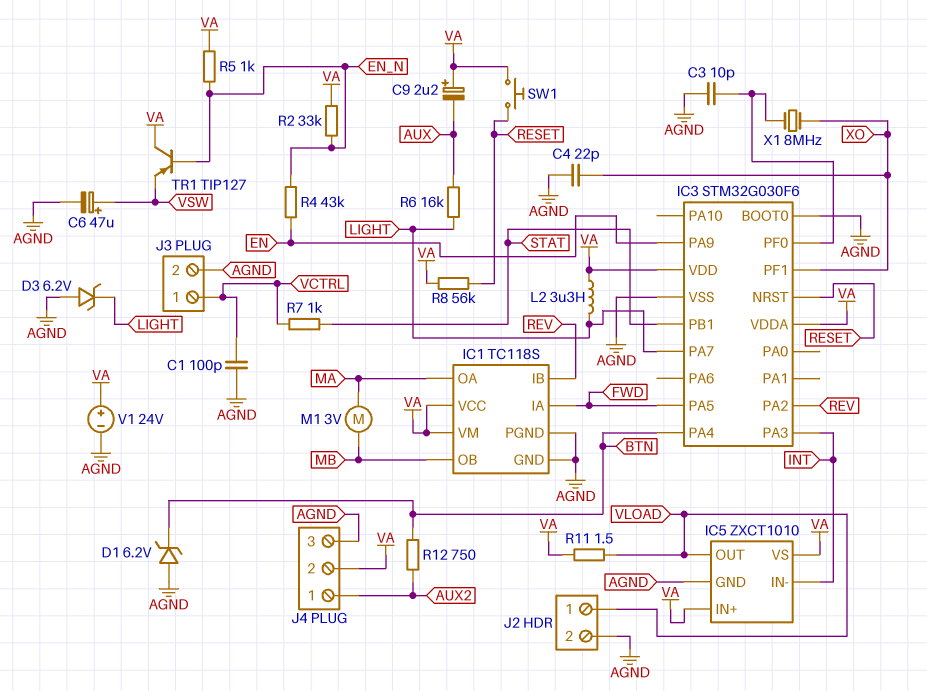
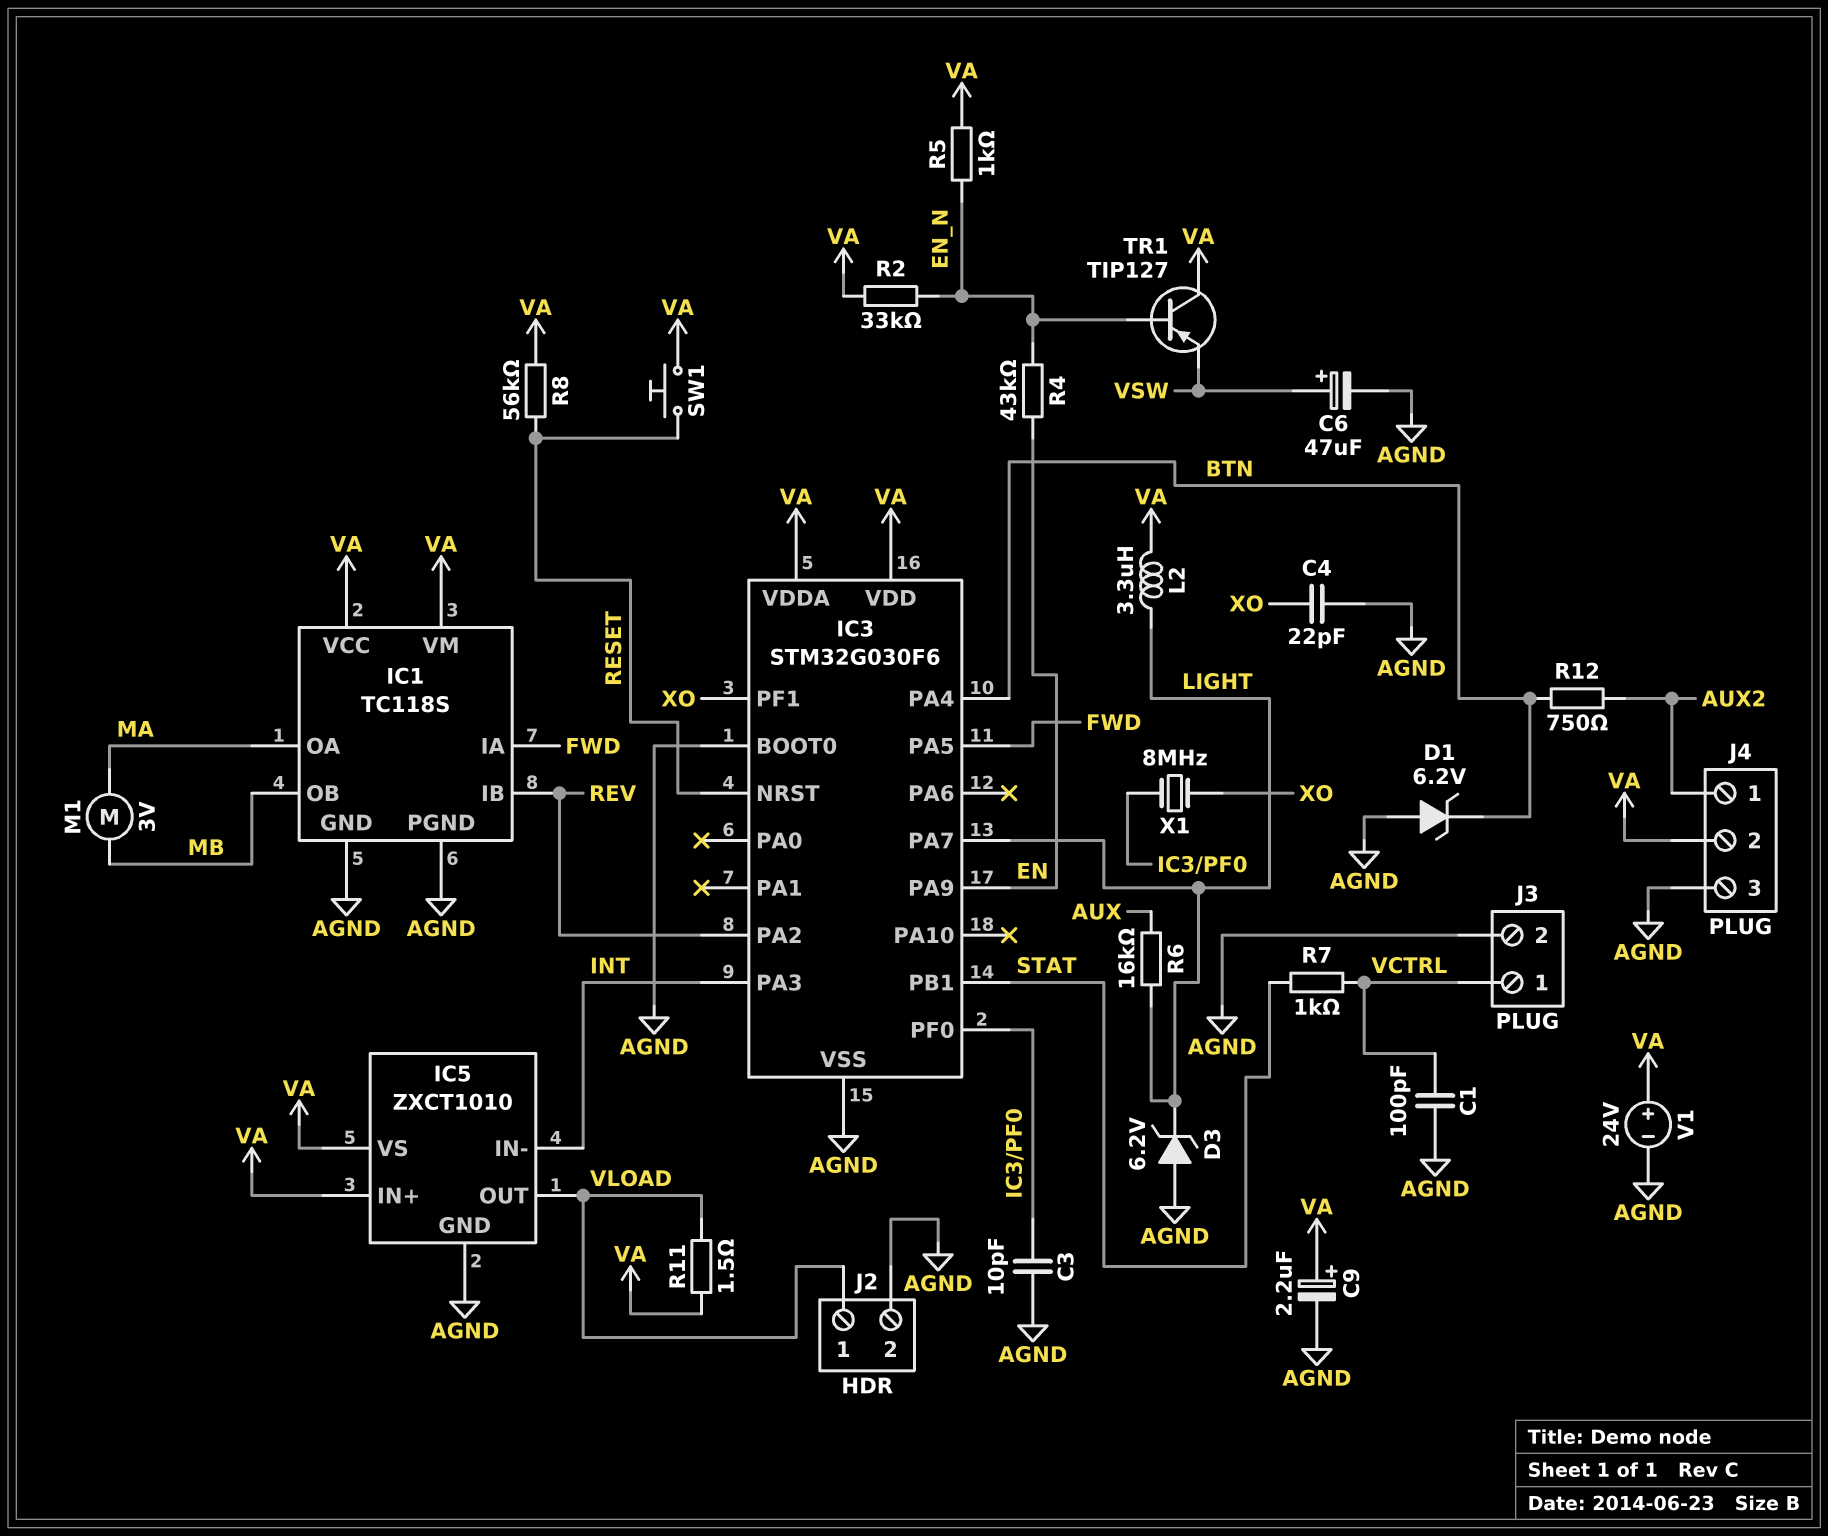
C9: 2.2uF (plus VA, minus AUX) -> 2.2uF (plus VA, minus AGND)

